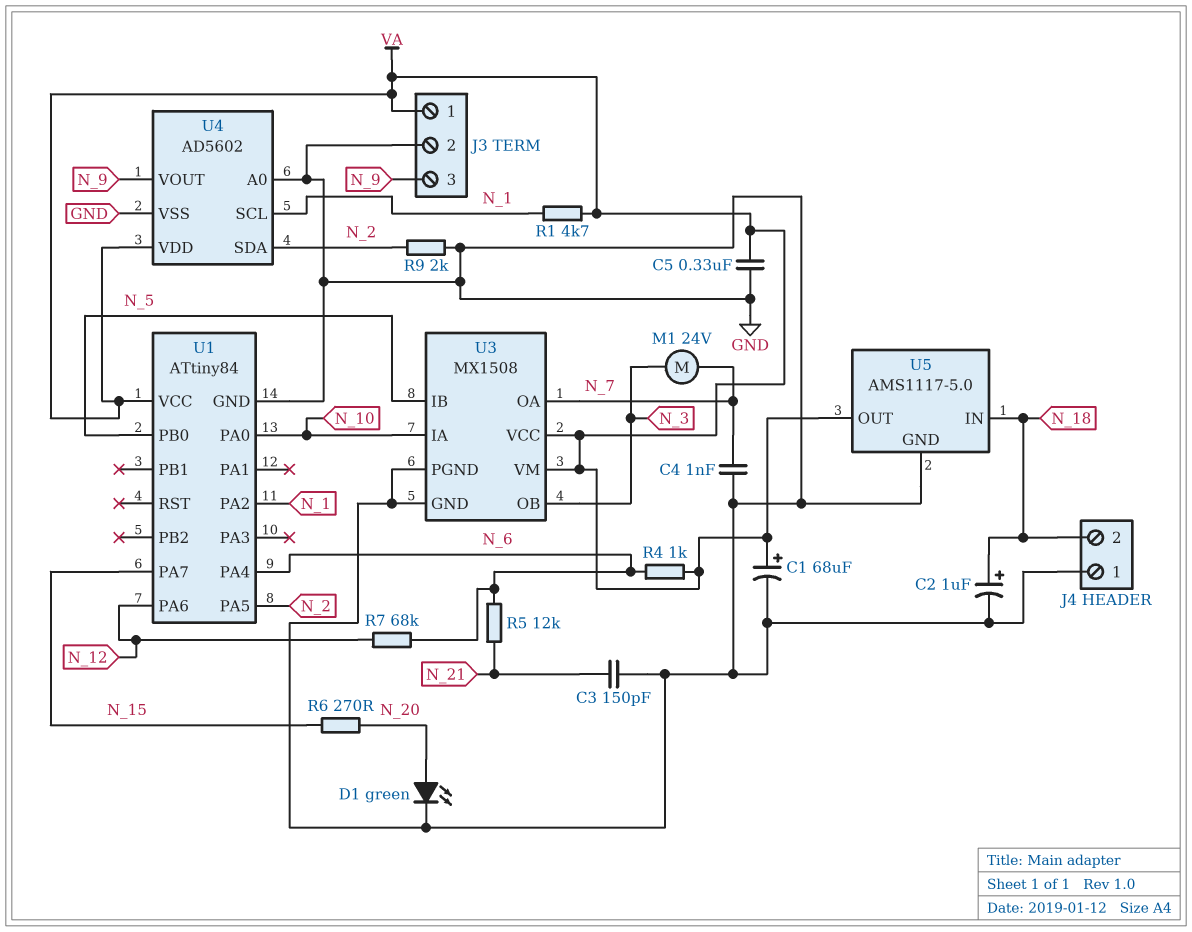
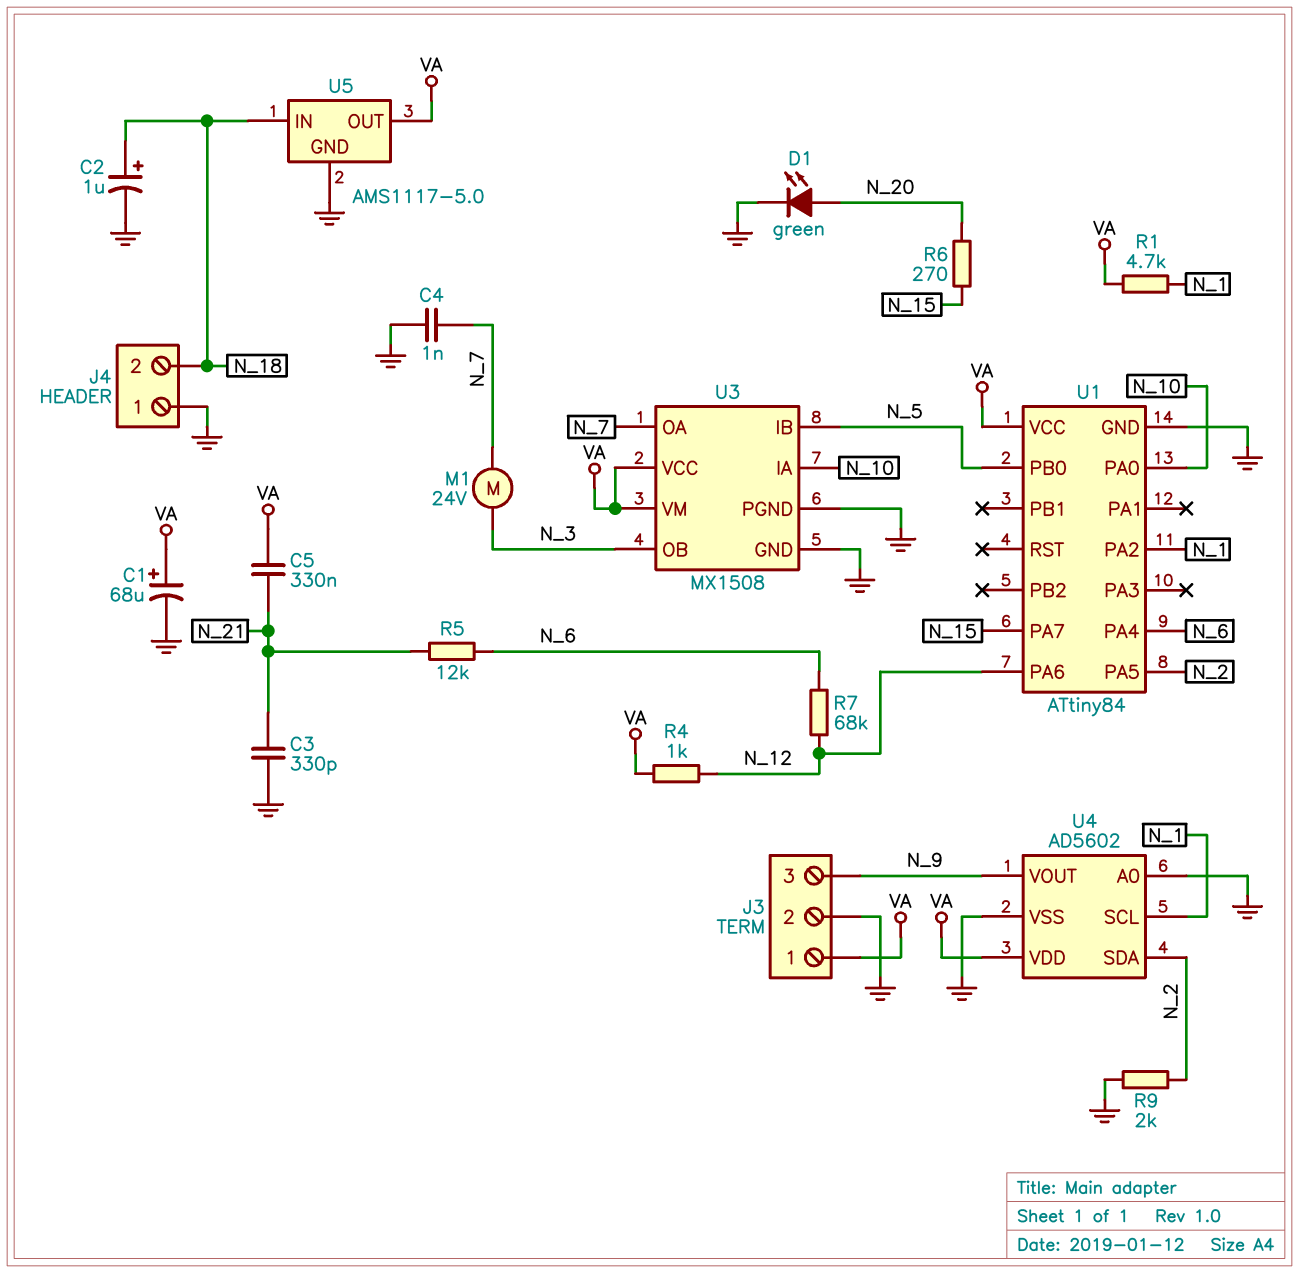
C3: 150pF (GND, N_21) -> 330pF (GND, N_21)
C5: 330nF (GND, VA) -> 330nF (N_21, VA)
R4: 1k (N_6, VA) -> 1k (N_12, VA)

